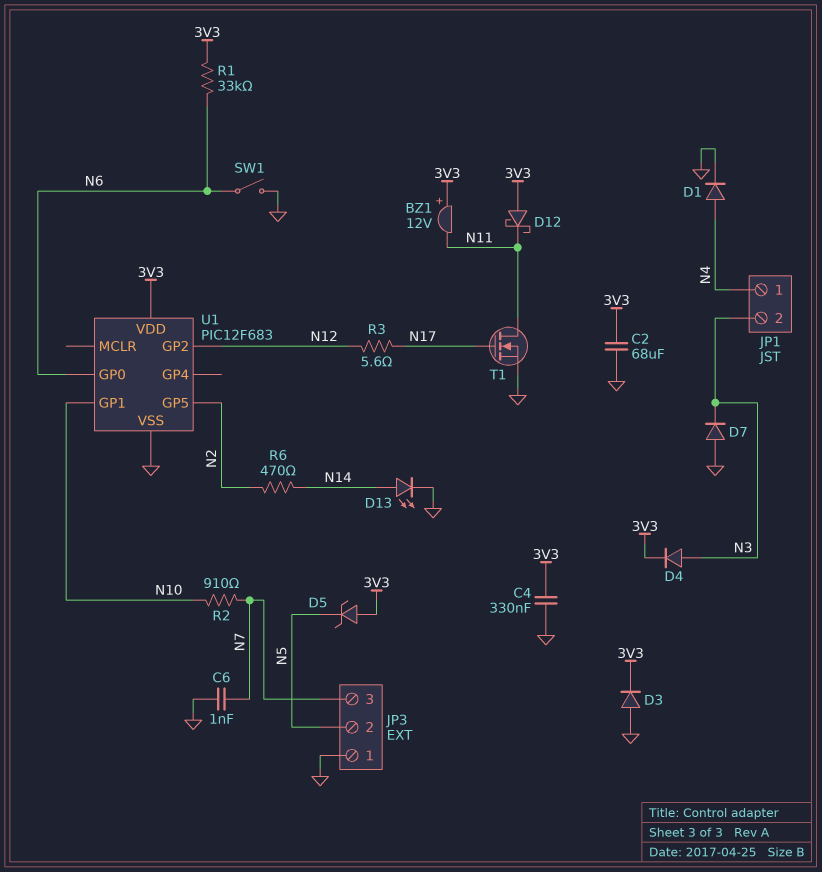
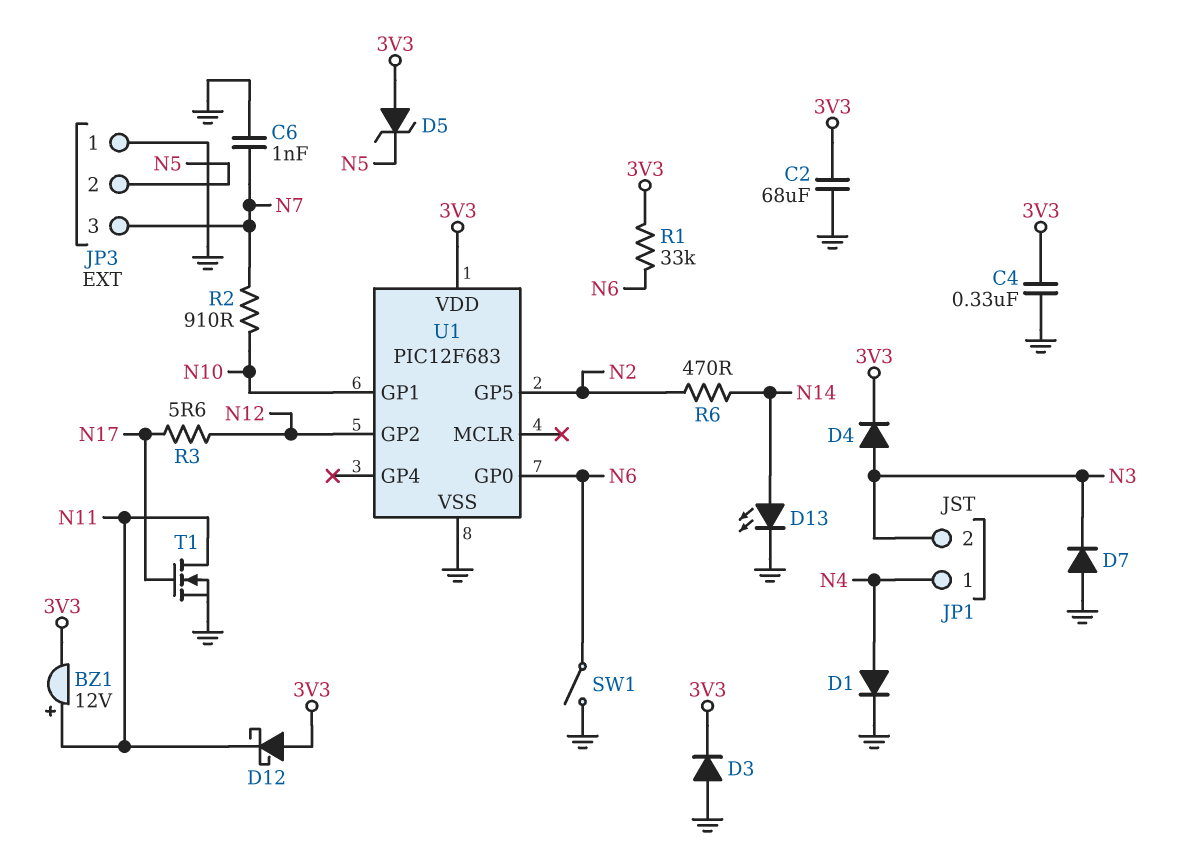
BZ1: buzzer 12V (plus 3V3, minus N11) -> buzzer 12V (plus N11, minus 3V3)

